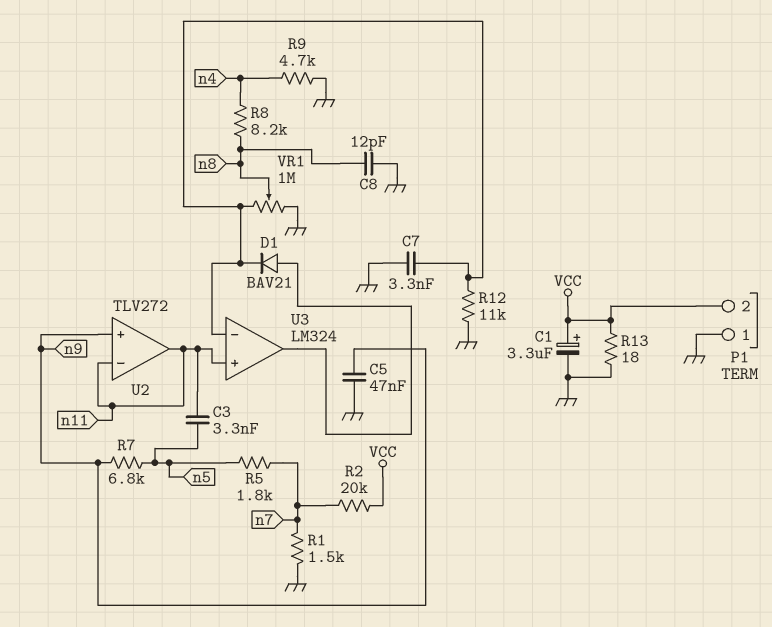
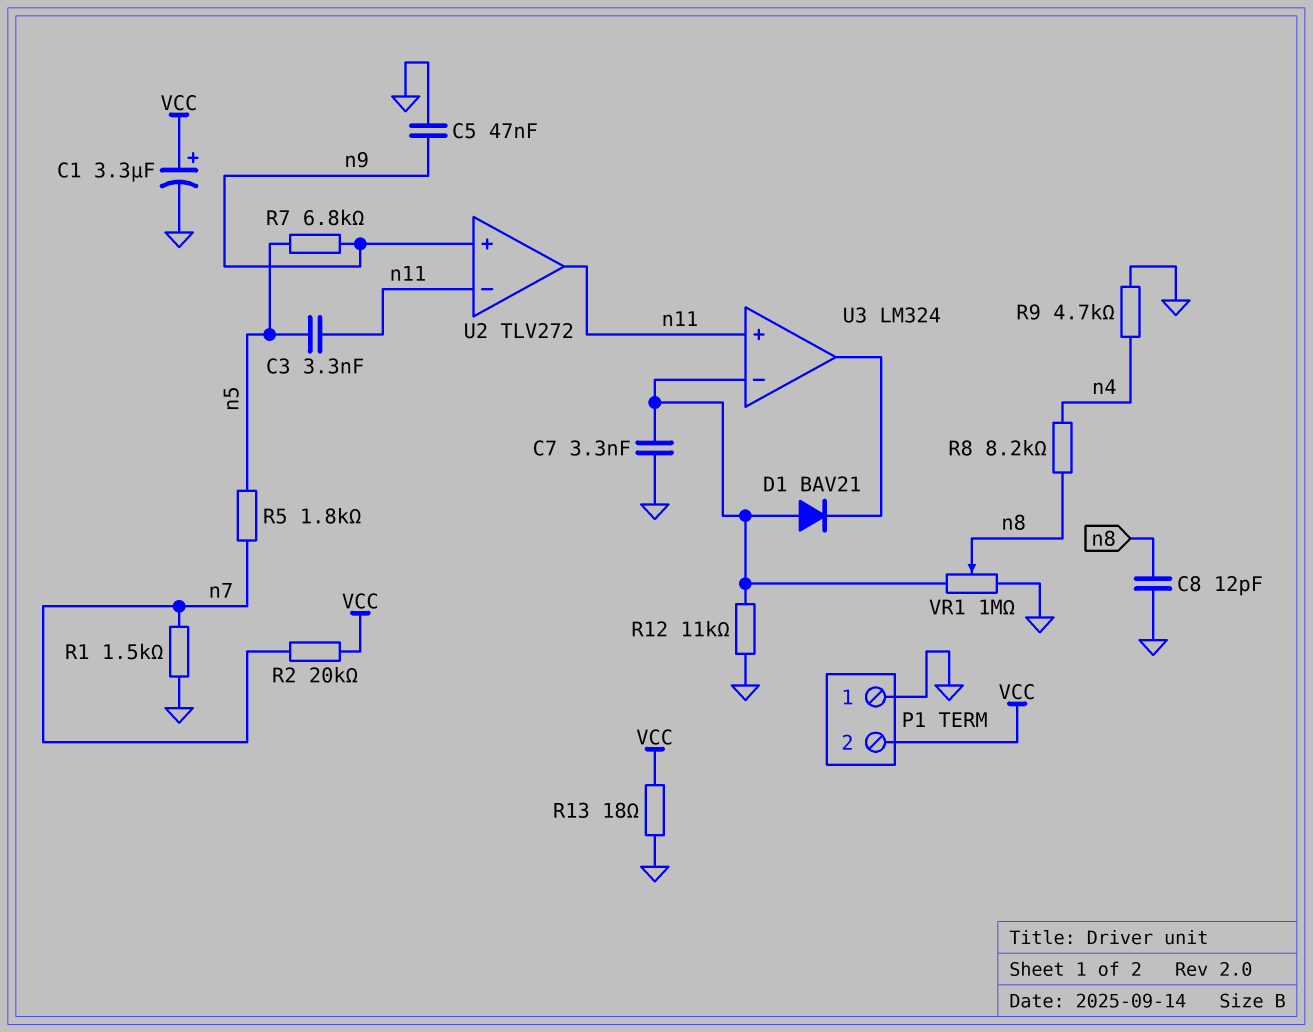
D1: diode BAV21 (A U3/out, K U3/in-) -> diode BAV21 (A U3/in-, K U3/out)

